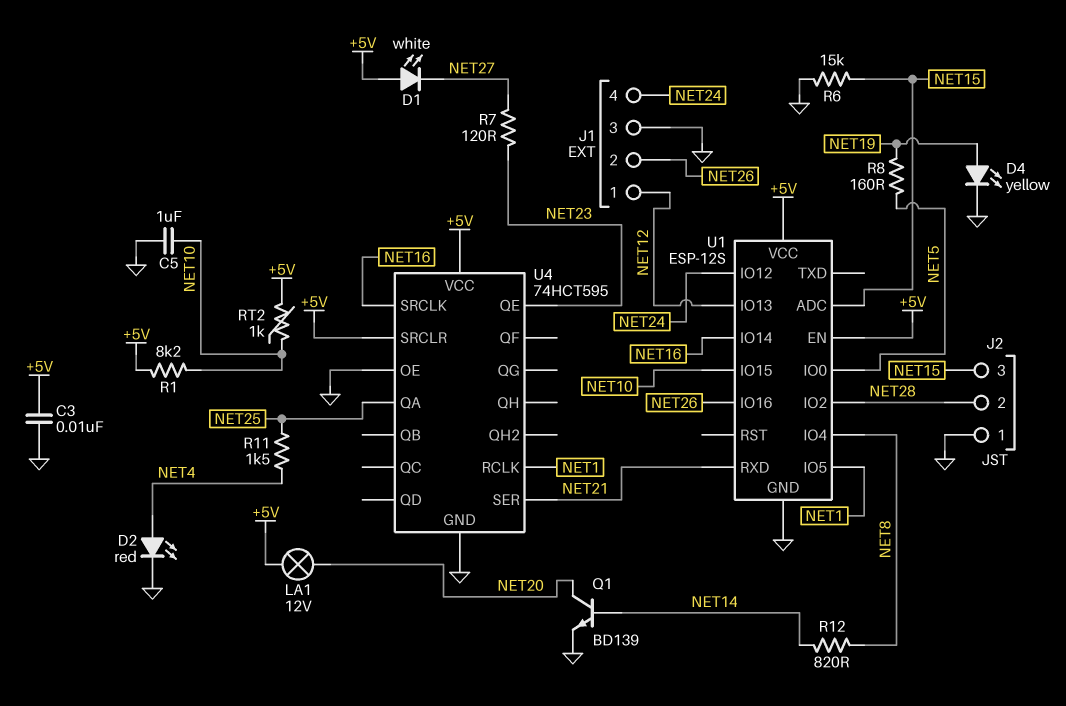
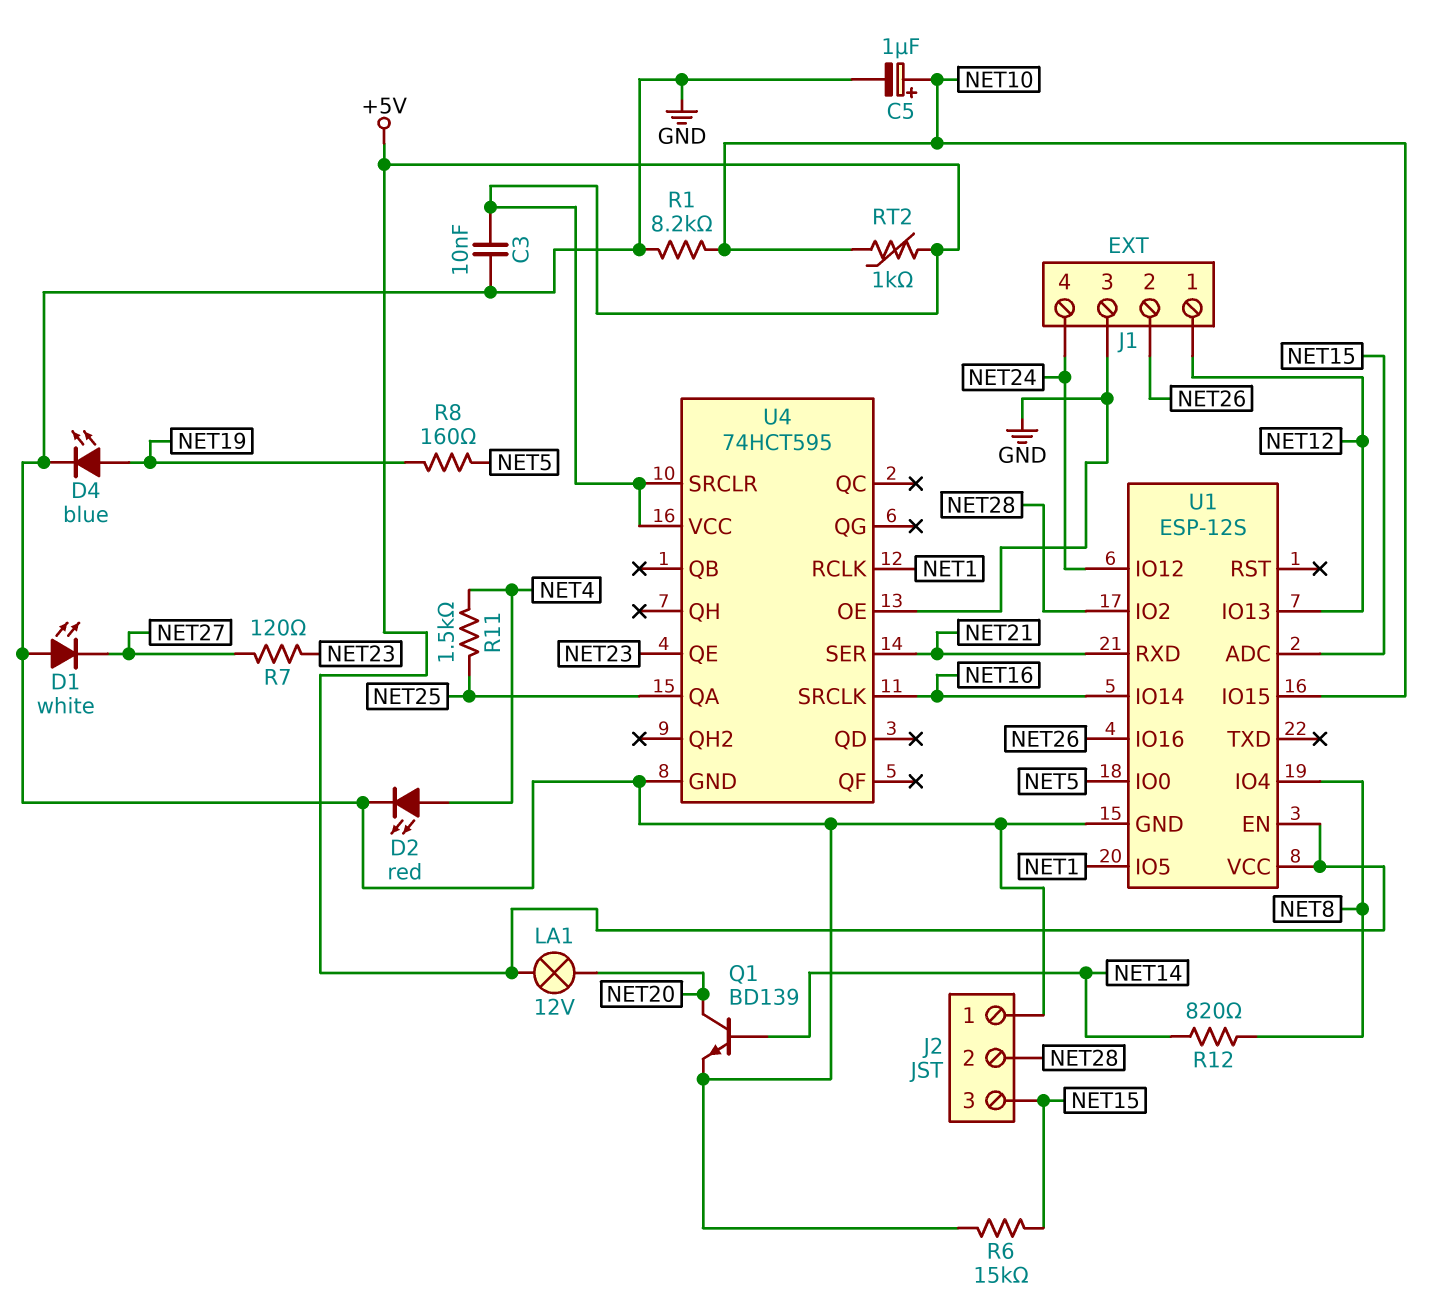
C5: 1uF (GND, NET10) -> 1uF (plus NET10, minus GND)
D1: LED white (A +5V, K NET27) -> LED white (A GND, K NET27)
D4: LED yellow (A NET19, K GND) -> LED blue (A NET19, K GND)
R1: 8.2k (+5V, NET10) -> 8.2k (GND, NET10)

